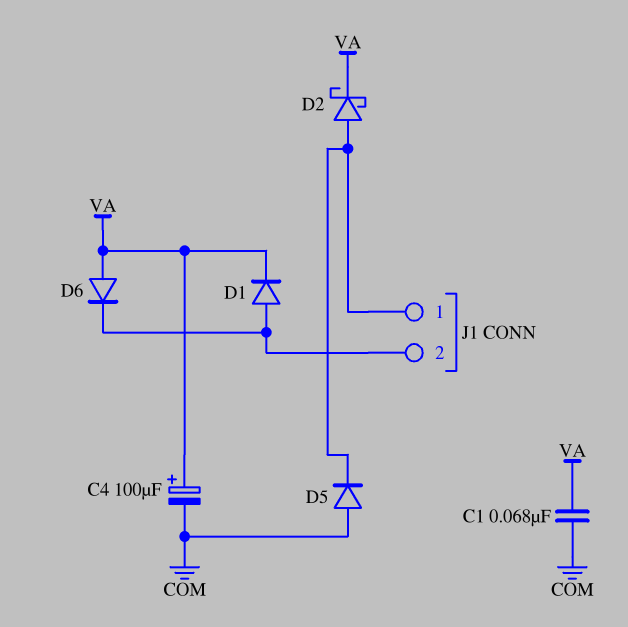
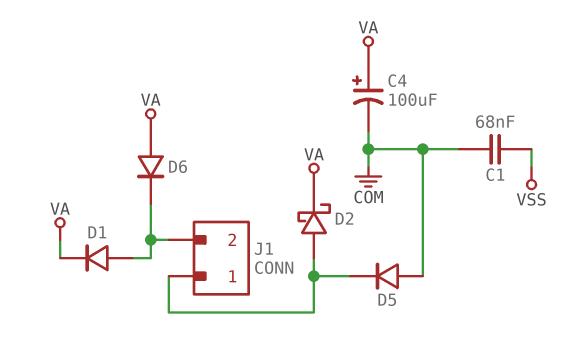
C1: 68nF (COM, VA) -> 68nF (COM, VSS)

